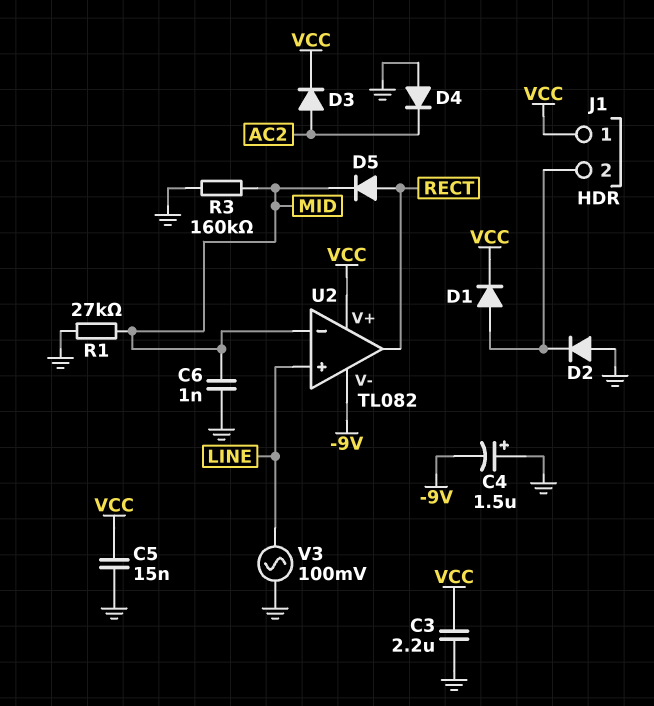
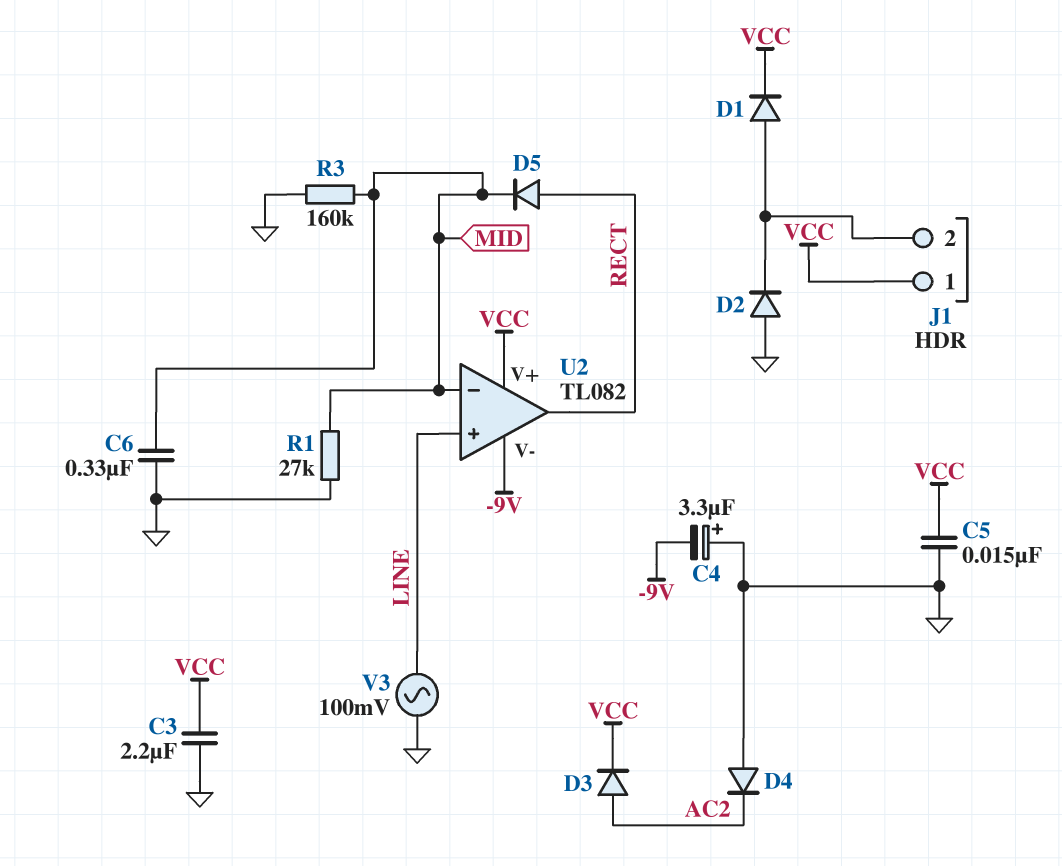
C4: 1.5uF (plus GND, minus -9V) -> 3.3uF (plus GND, minus -9V)
C6: 1nF (GND, MID) -> 330nF (GND, MID)

